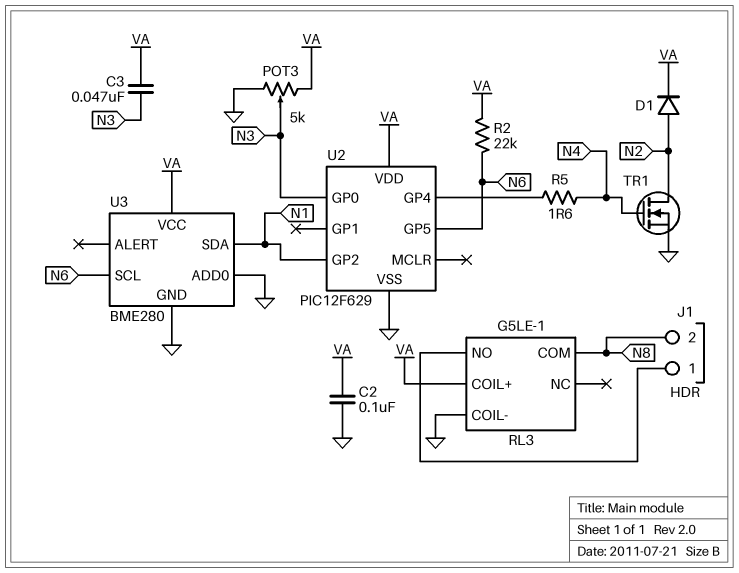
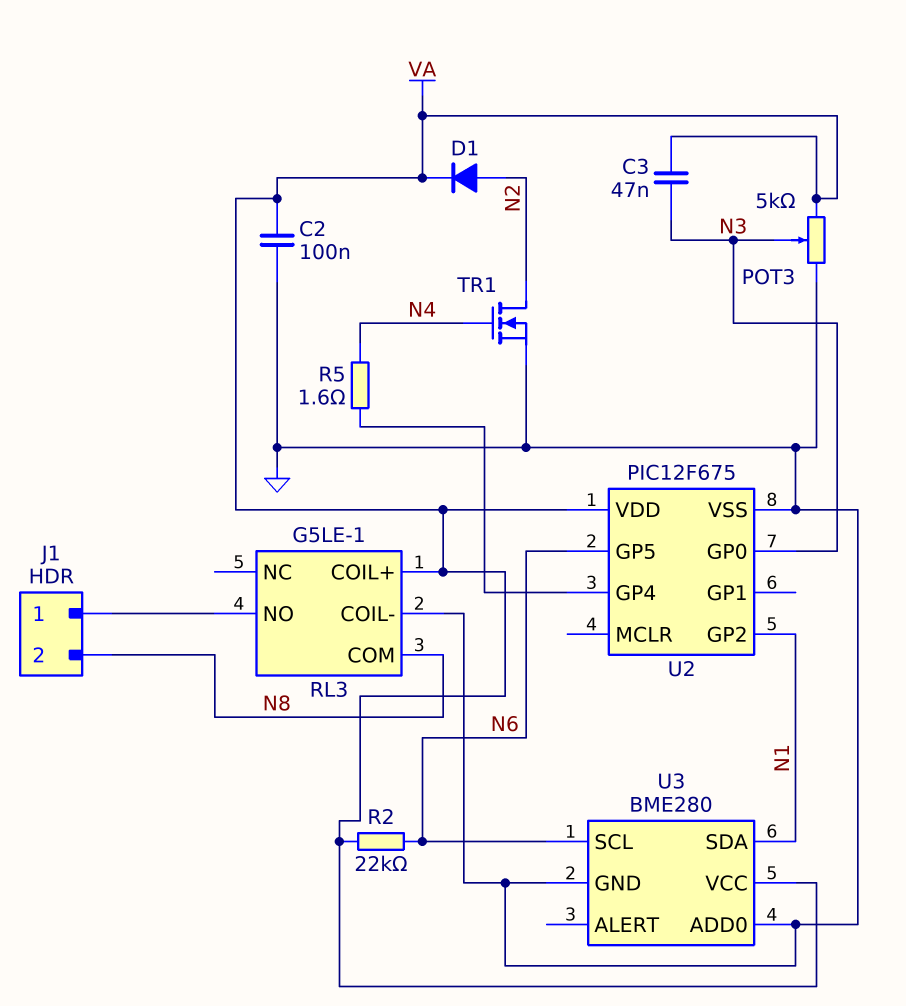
U2: PIC12F629 -> PIC12F675

